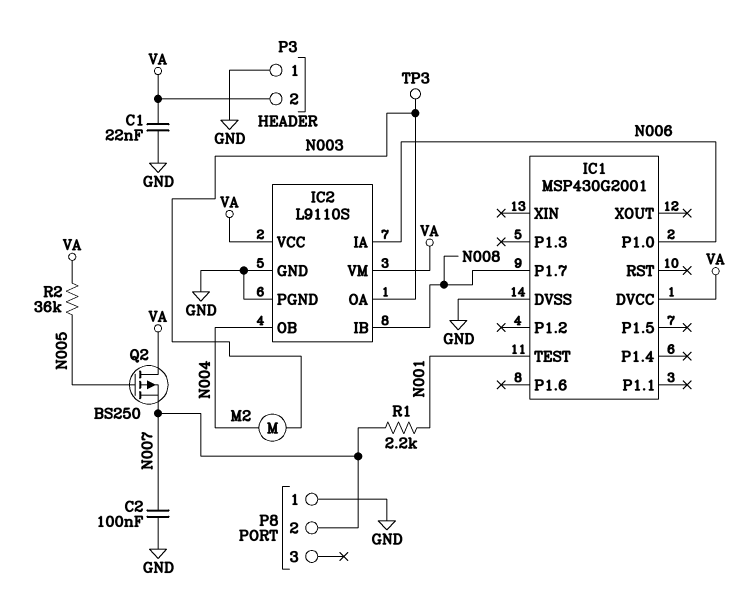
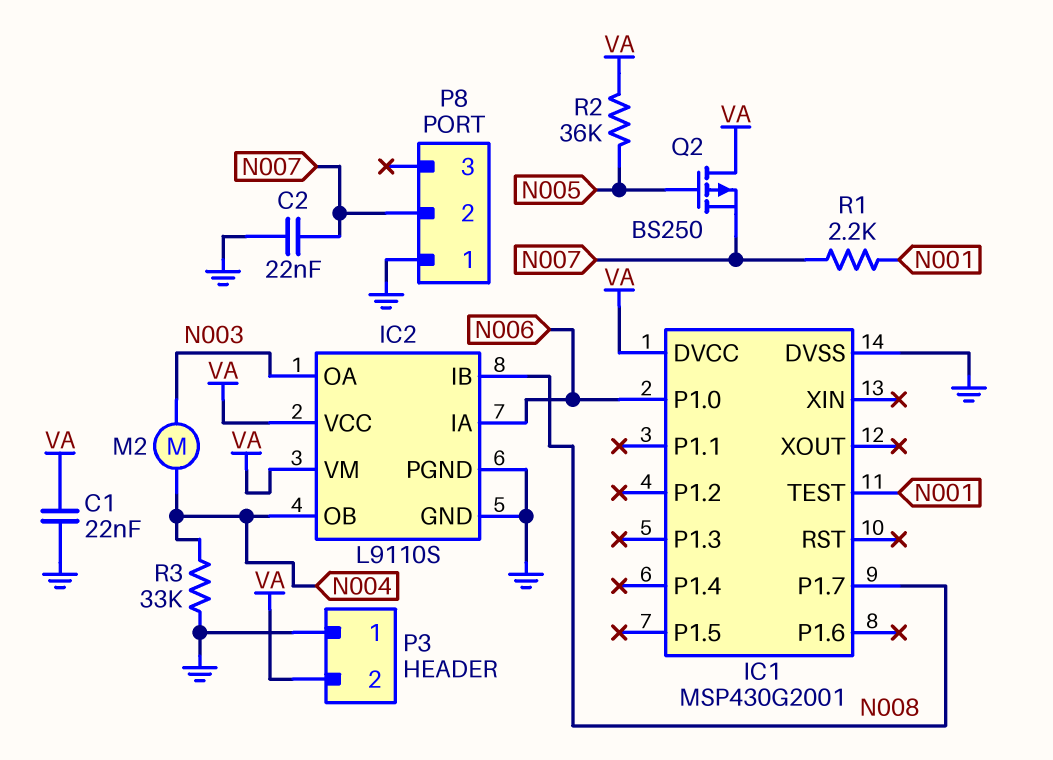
C2: 100nF (GND, N007) -> 22nF (GND, N007)
R3: none -> 33k (GND, N004)
TP3: test point (N003) -> none

